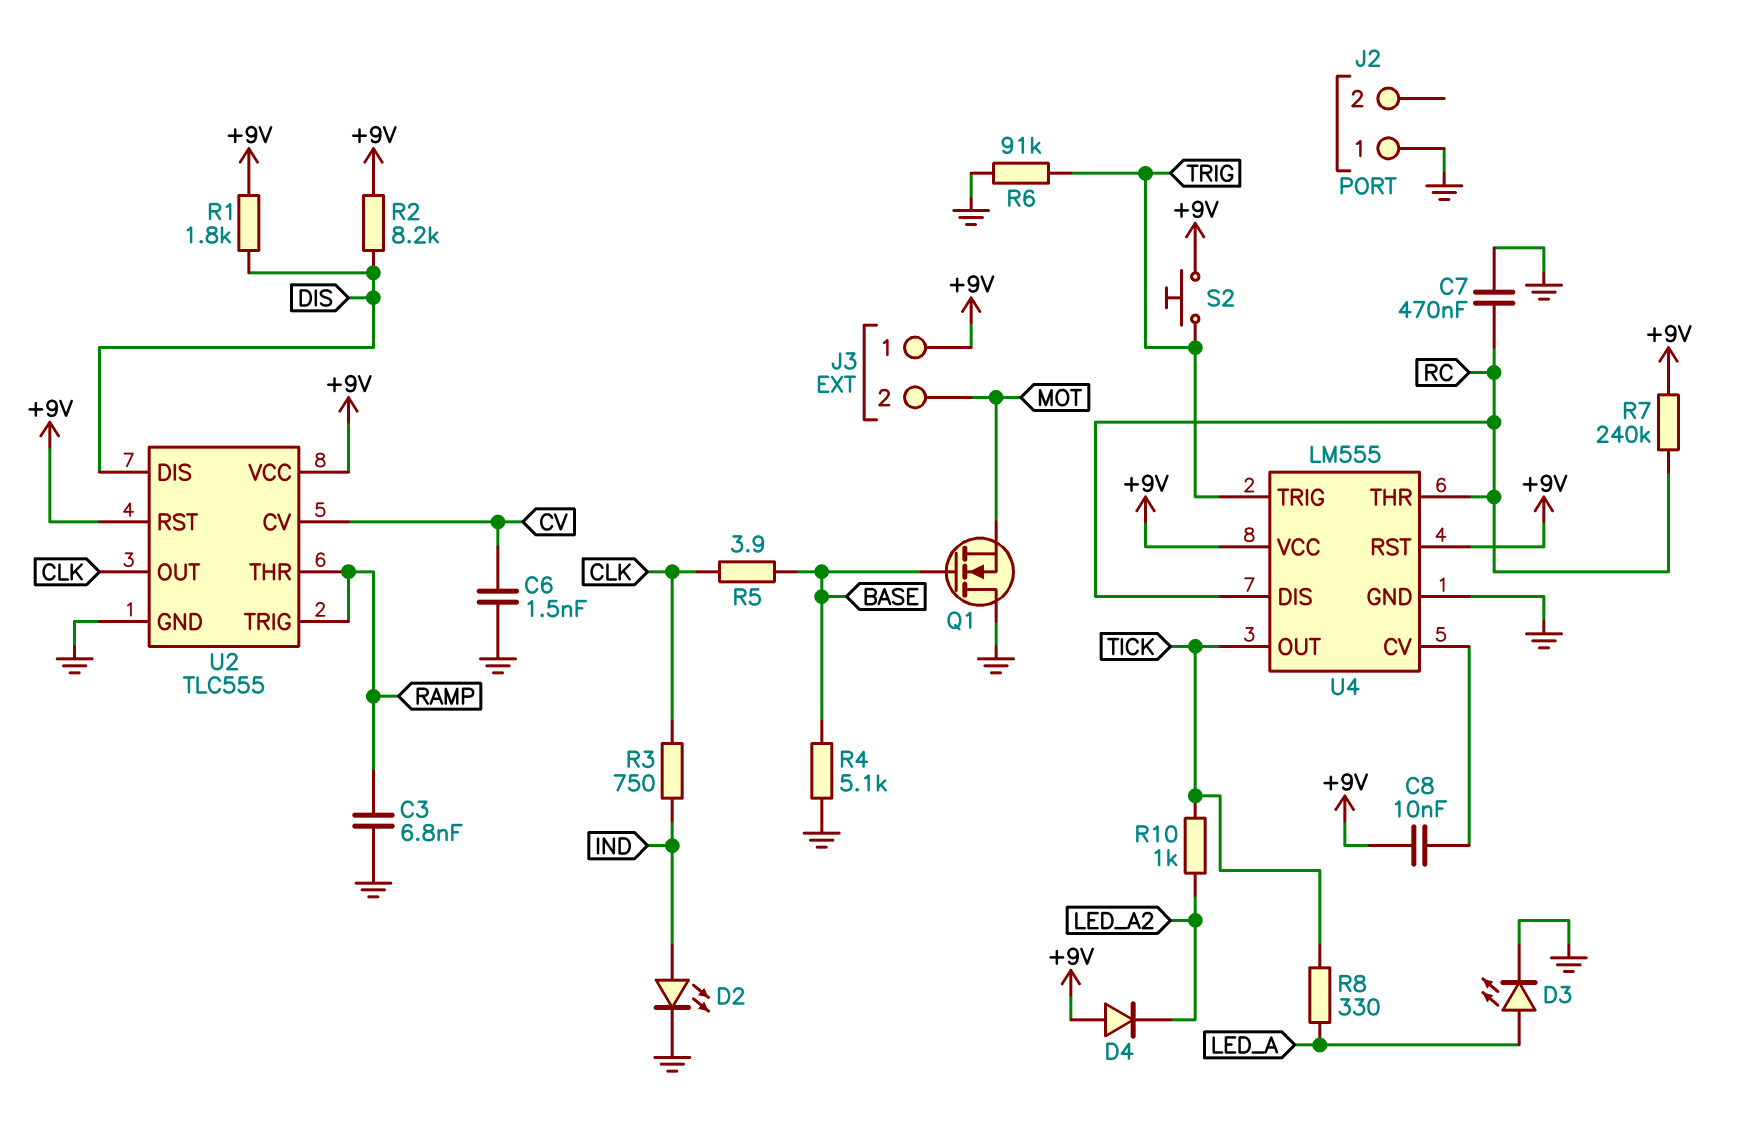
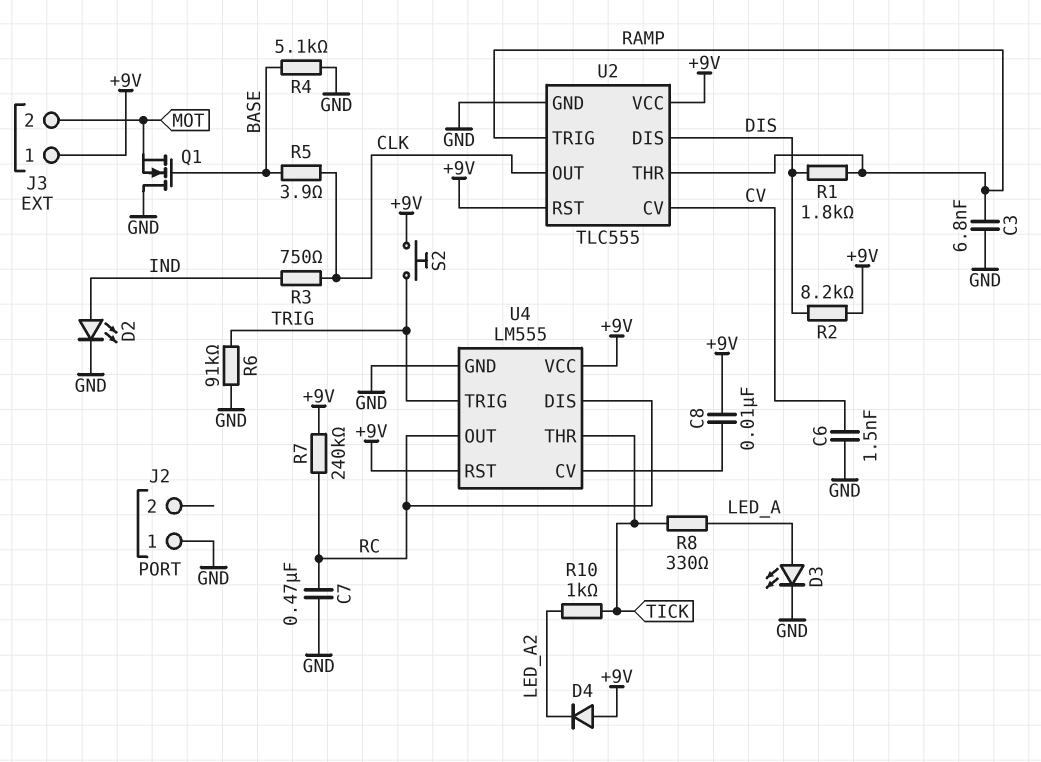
R1: 1.8k (+9V, DIS) -> 1.8k (DIS, RAMP)
U4 pin OUT: TICK -> RC
U4 pin THR: RC -> TICK

